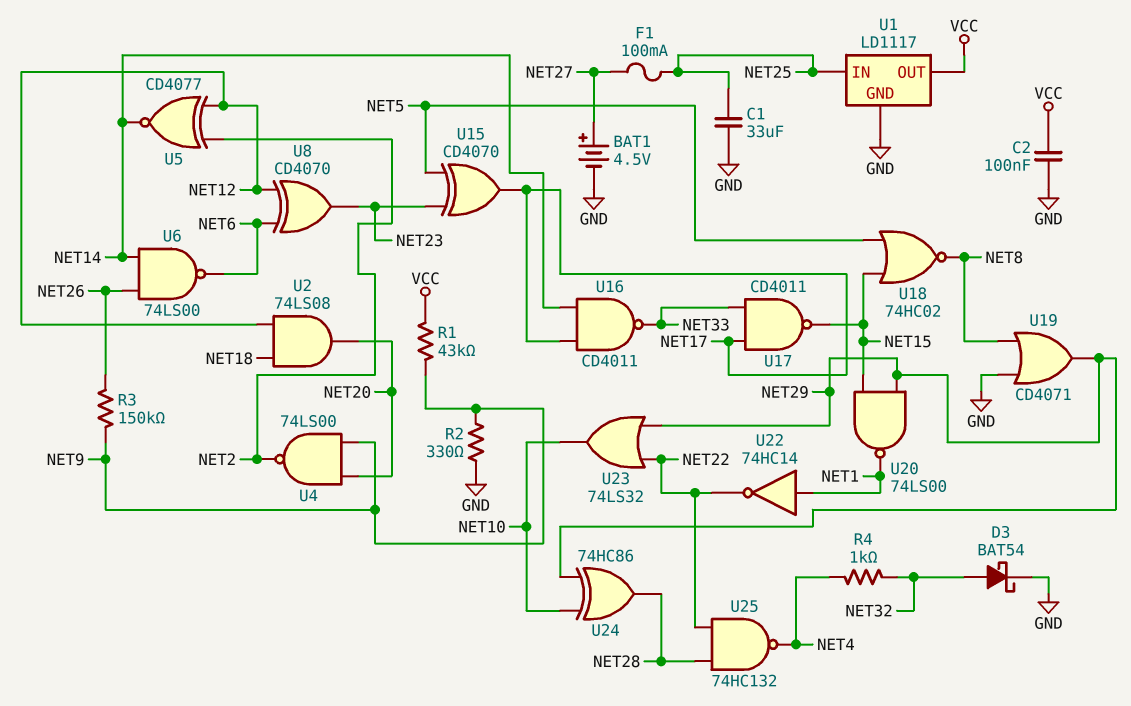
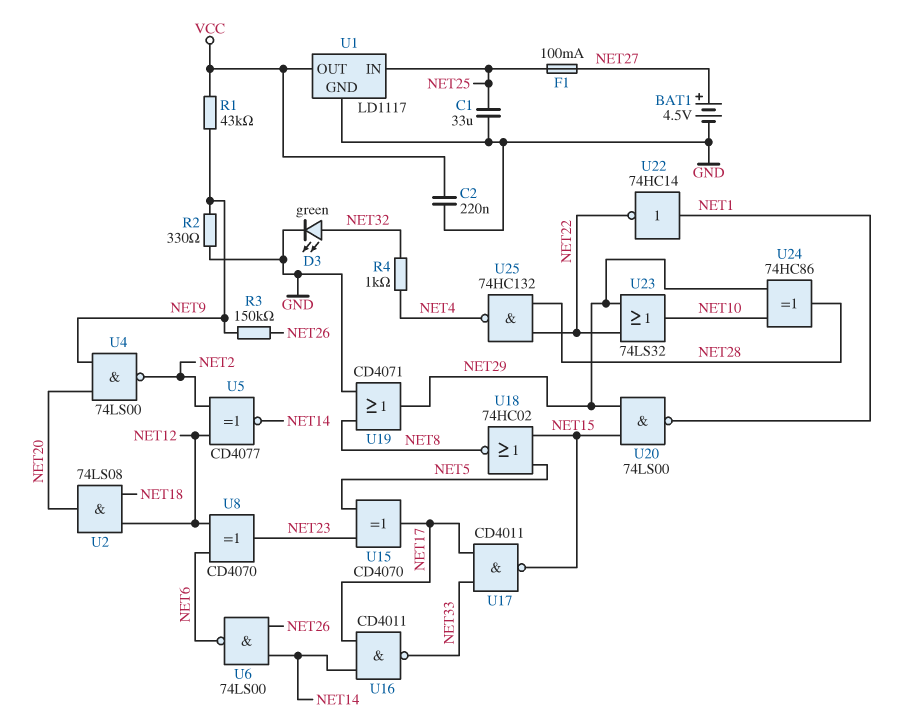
C2: 100nF (GND, VCC) -> 220nF (GND, VCC)
D3: schottky BAT54 (A NET32, K GND) -> LED green (A NET32, K GND)

